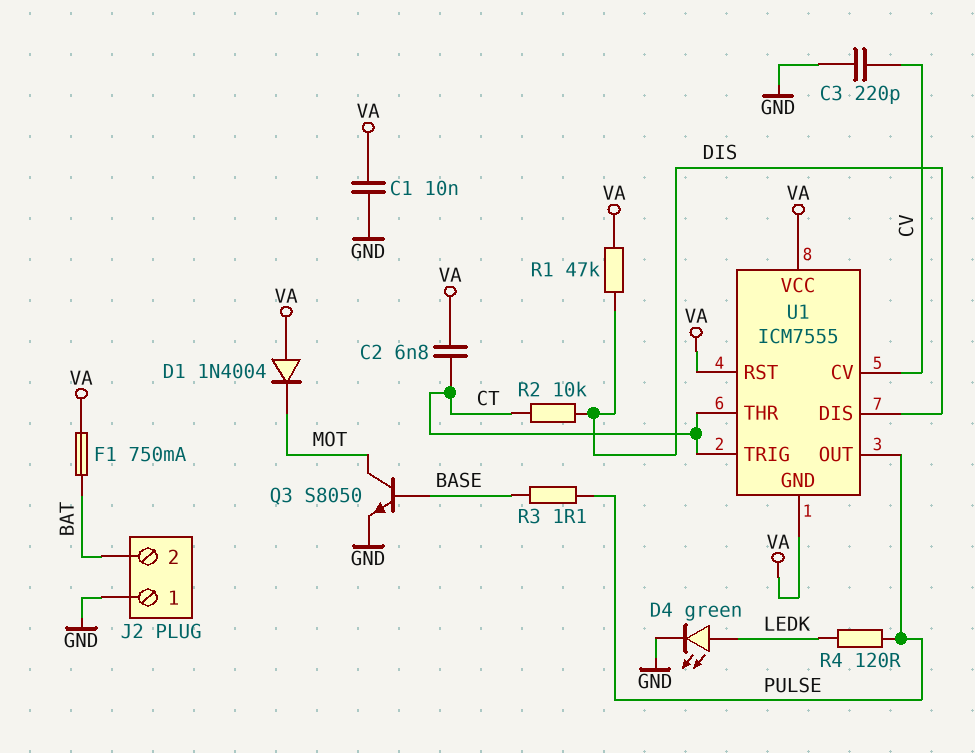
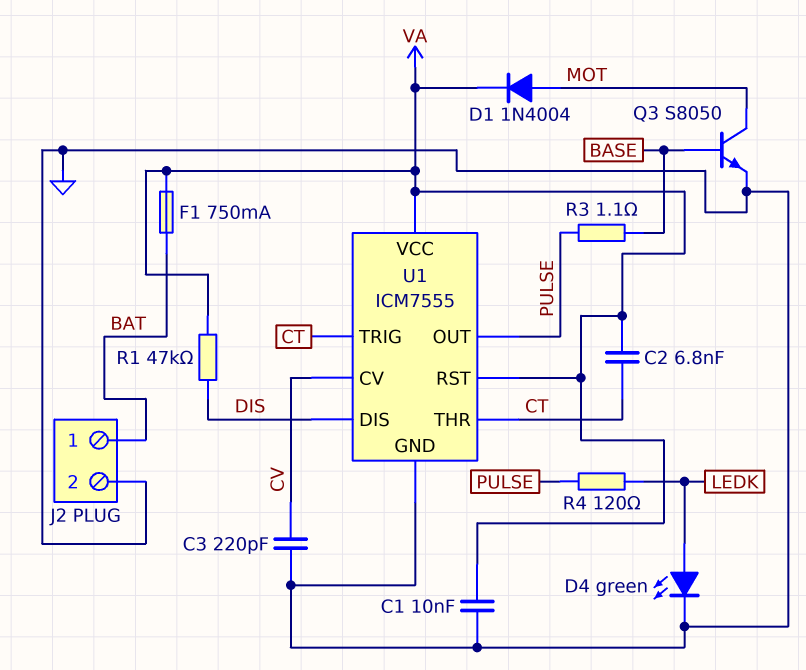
D1: diode 1N4004 (A VA, K MOT) -> diode 1N4004 (A MOT, K VA)
J2 pin 1: GND -> BAT
J2 pin 2: BAT -> GND
R2: 10k (CT, DIS) -> none
U1 pin GND: VA -> GND

